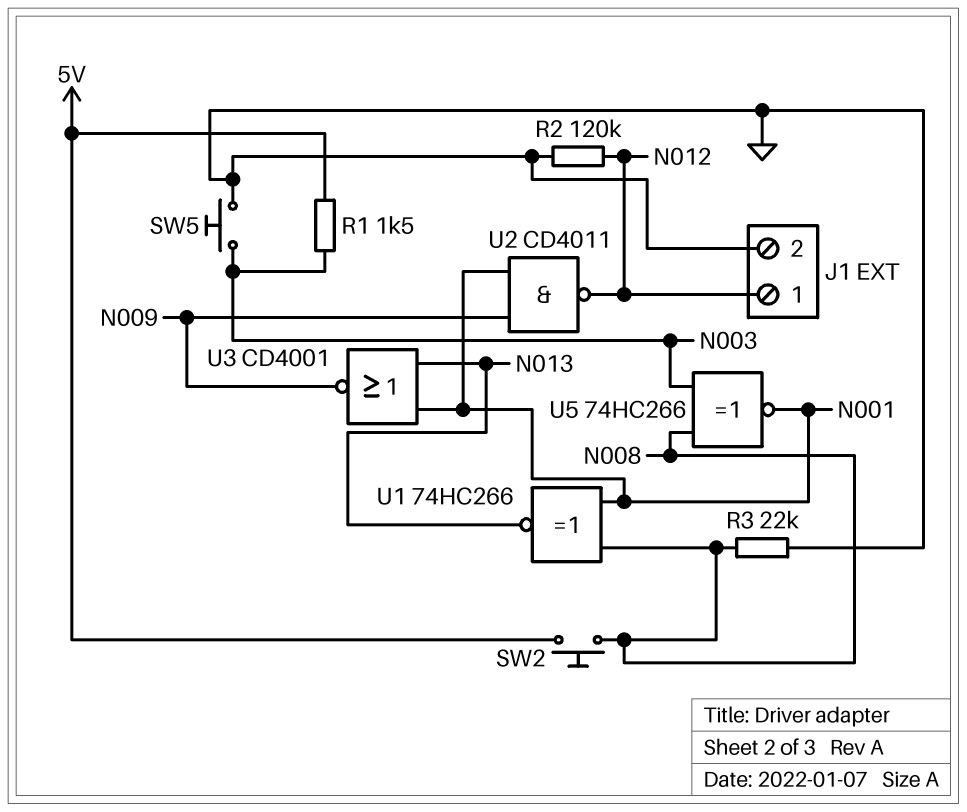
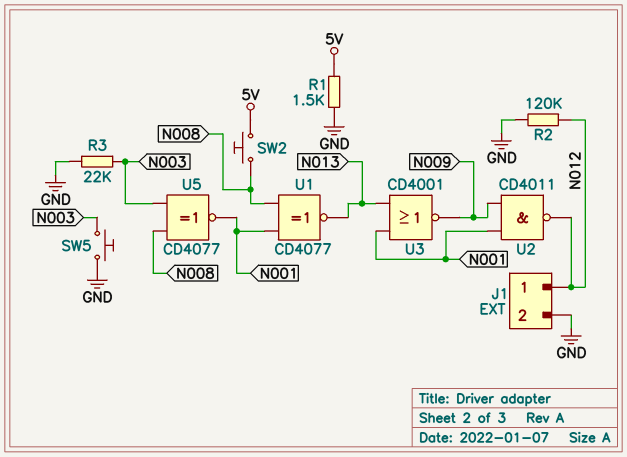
R1: 1.5k (5V, N003) -> 1.5k (5V, GND)
R3: 22k (GND, N008) -> 22k (GND, N003)
U1: XNOR 74HC266 (in N001, in N008, out N013) -> XNOR CD4077 (in N001, in N008, out N013)
U5: XNOR 74HC266 (in N003, in N008, out N001) -> XNOR CD4077 (in N003, in N008, out N001)

